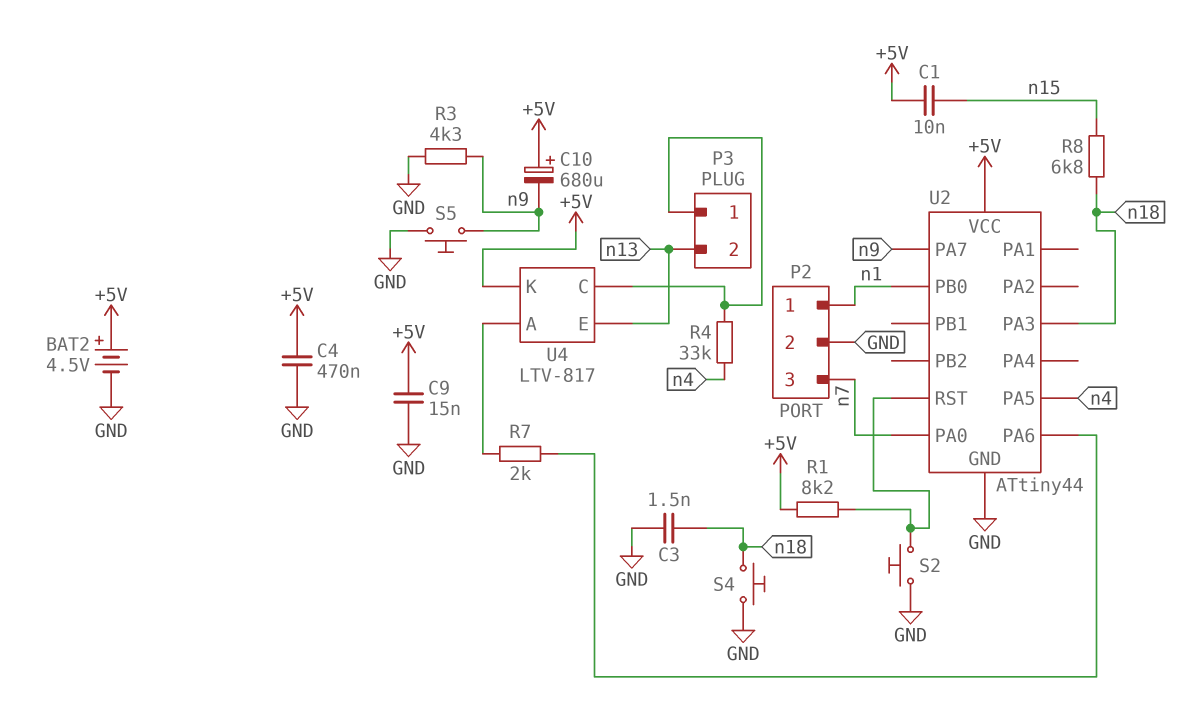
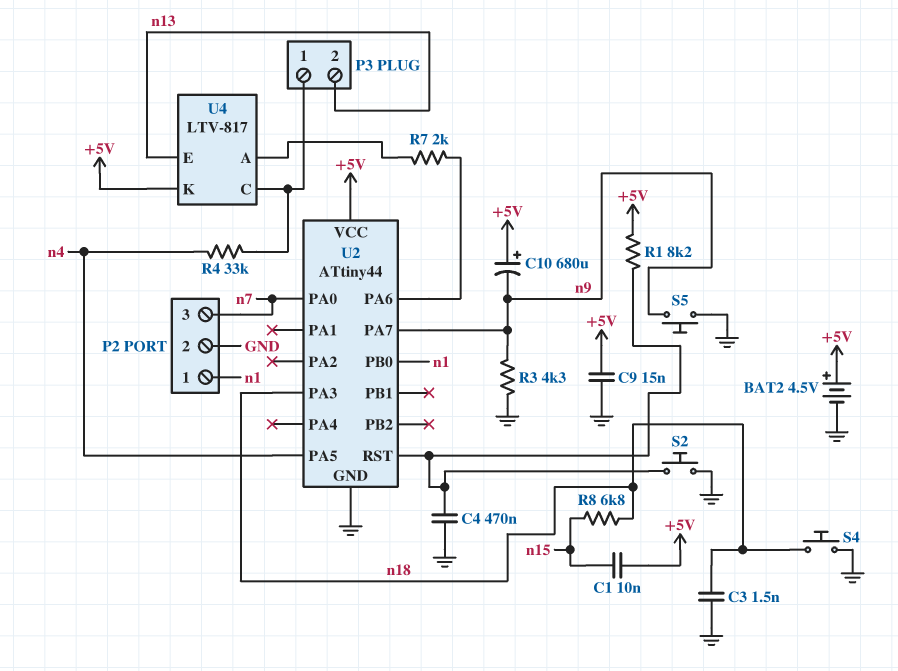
C4: 470nF (+5V, GND) -> 470nF (GND, U2/RST)

